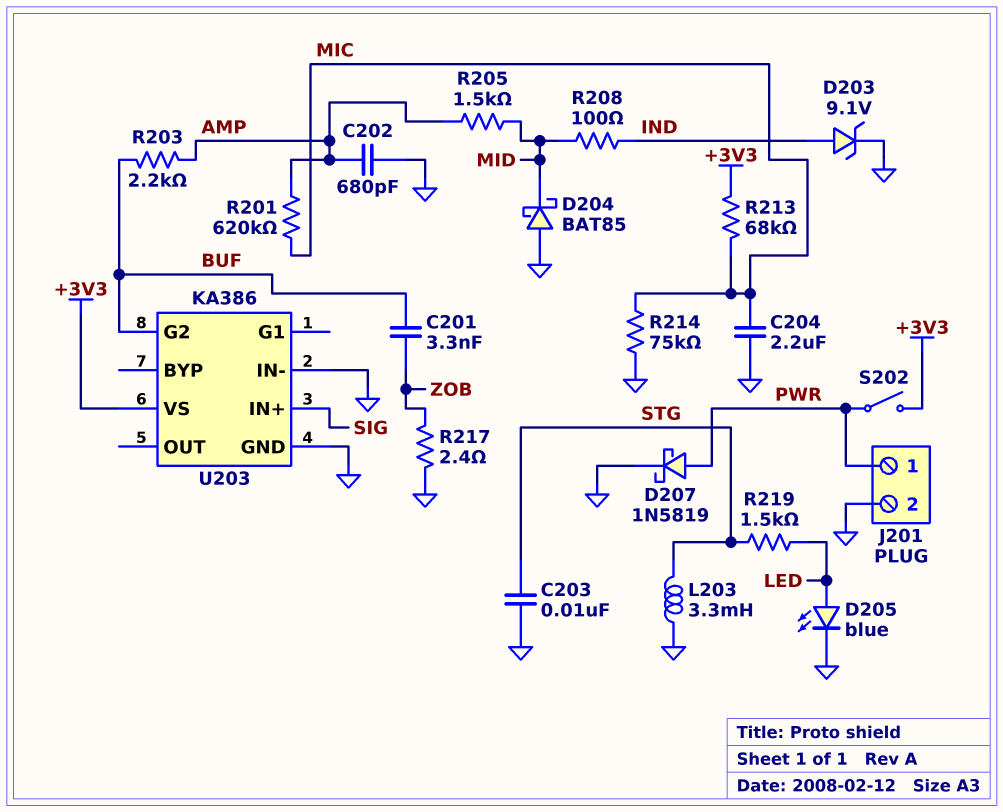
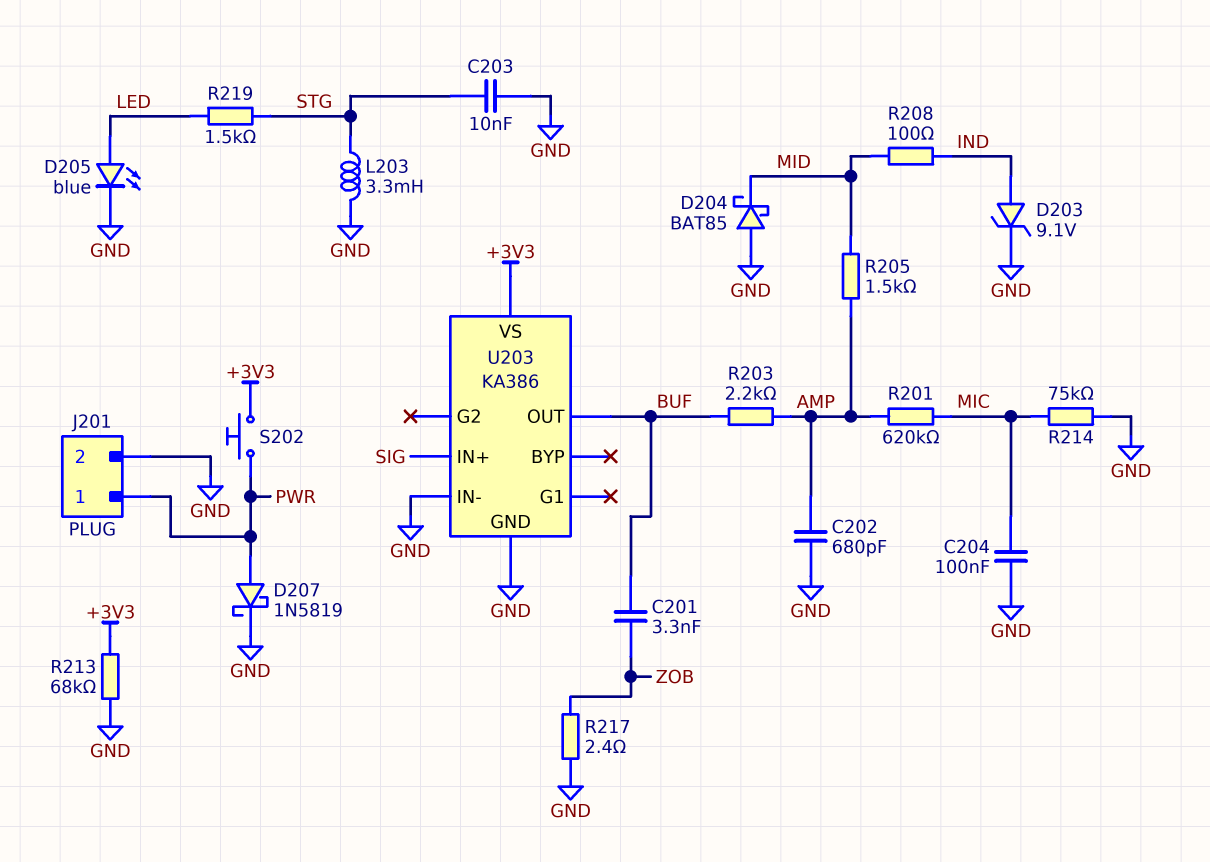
C204: 2.2uF (GND, MIC) -> 100nF (GND, MIC)
R213: 68k (+3V3, MIC) -> 68k (+3V3, GND)
S202: switch (+3V3, PWR) -> button (+3V3, PWR)
U203 pin G2: BUF -> none
U203 pin OUT: none -> BUF

